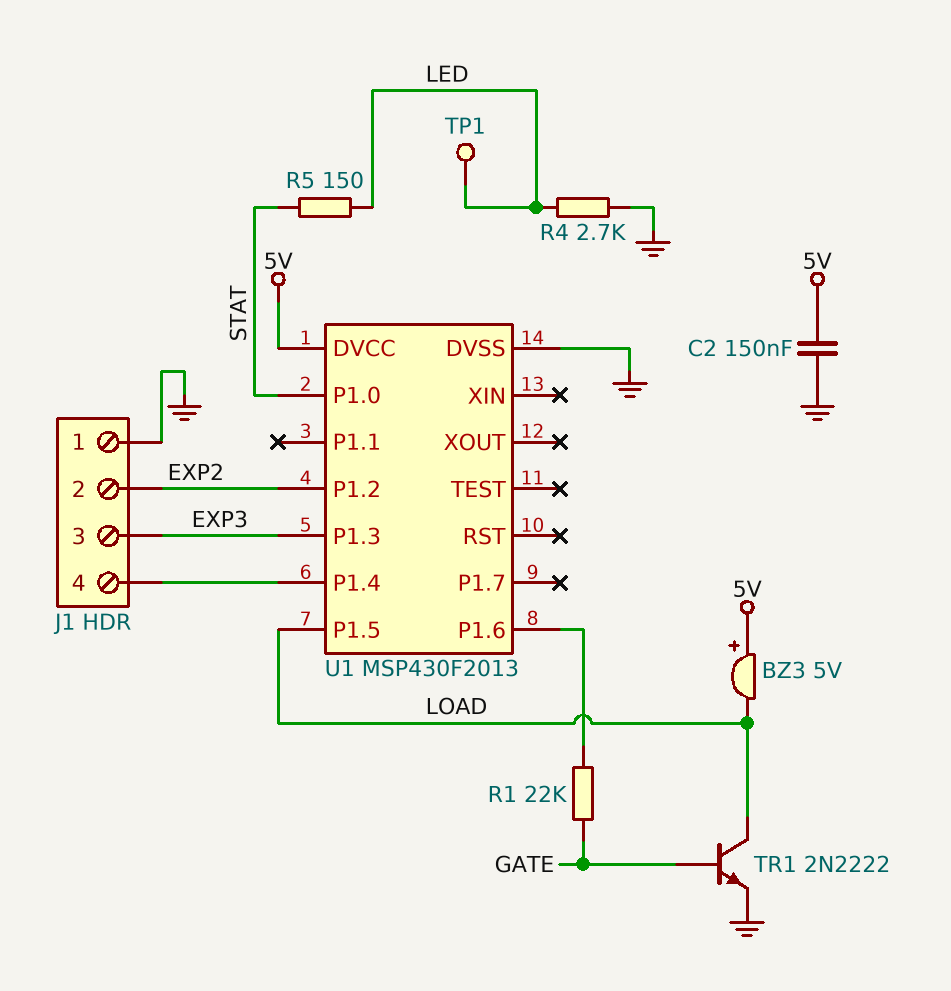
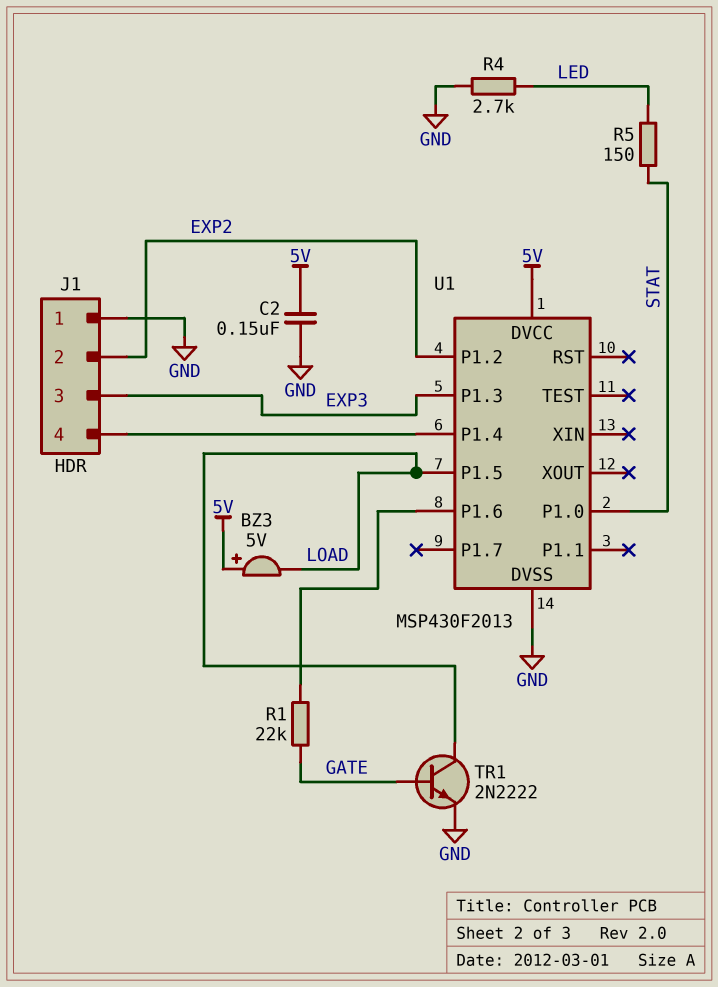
TP1: test point (LED) -> none

